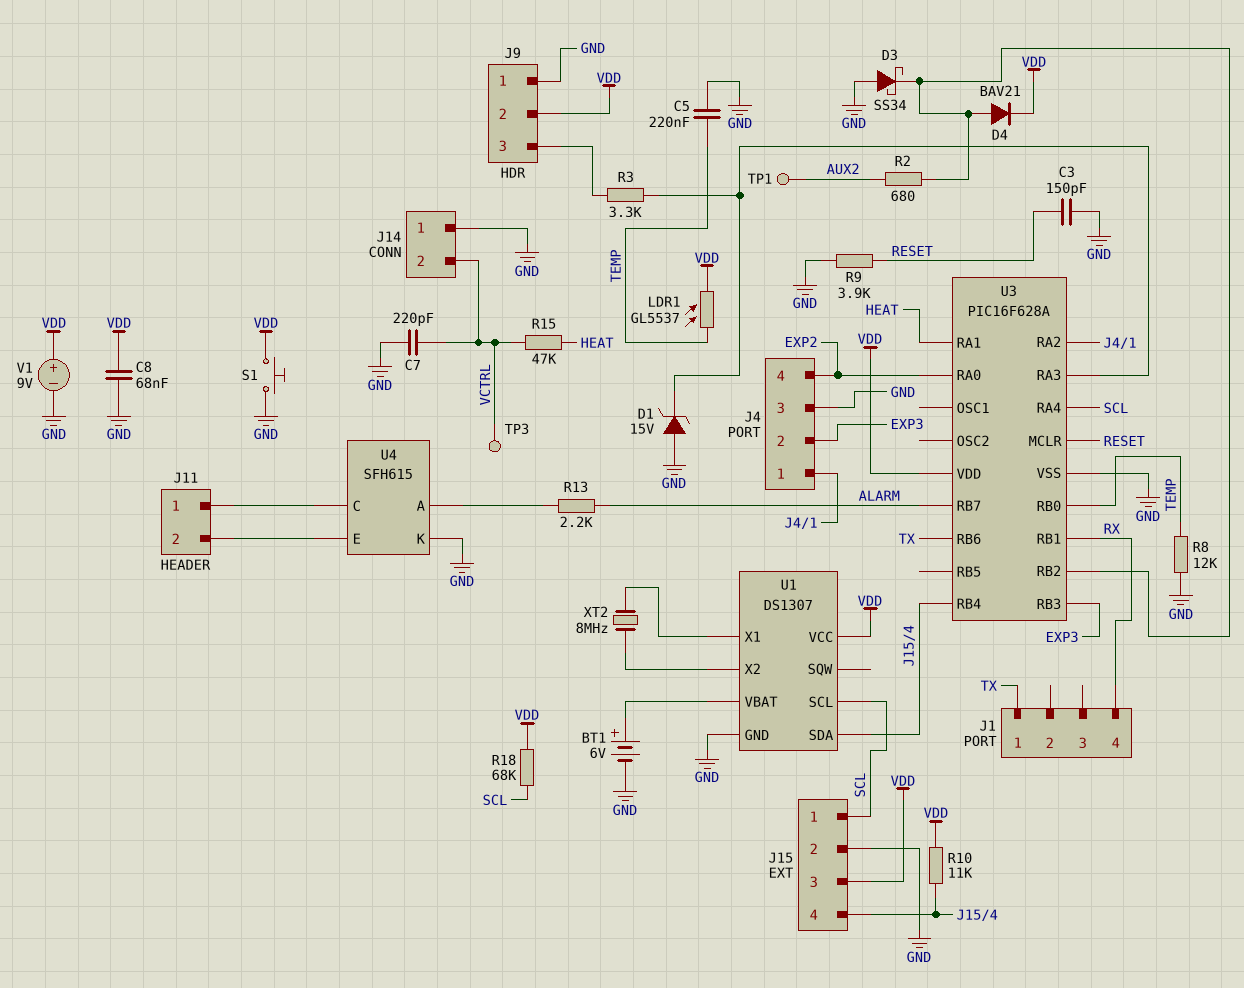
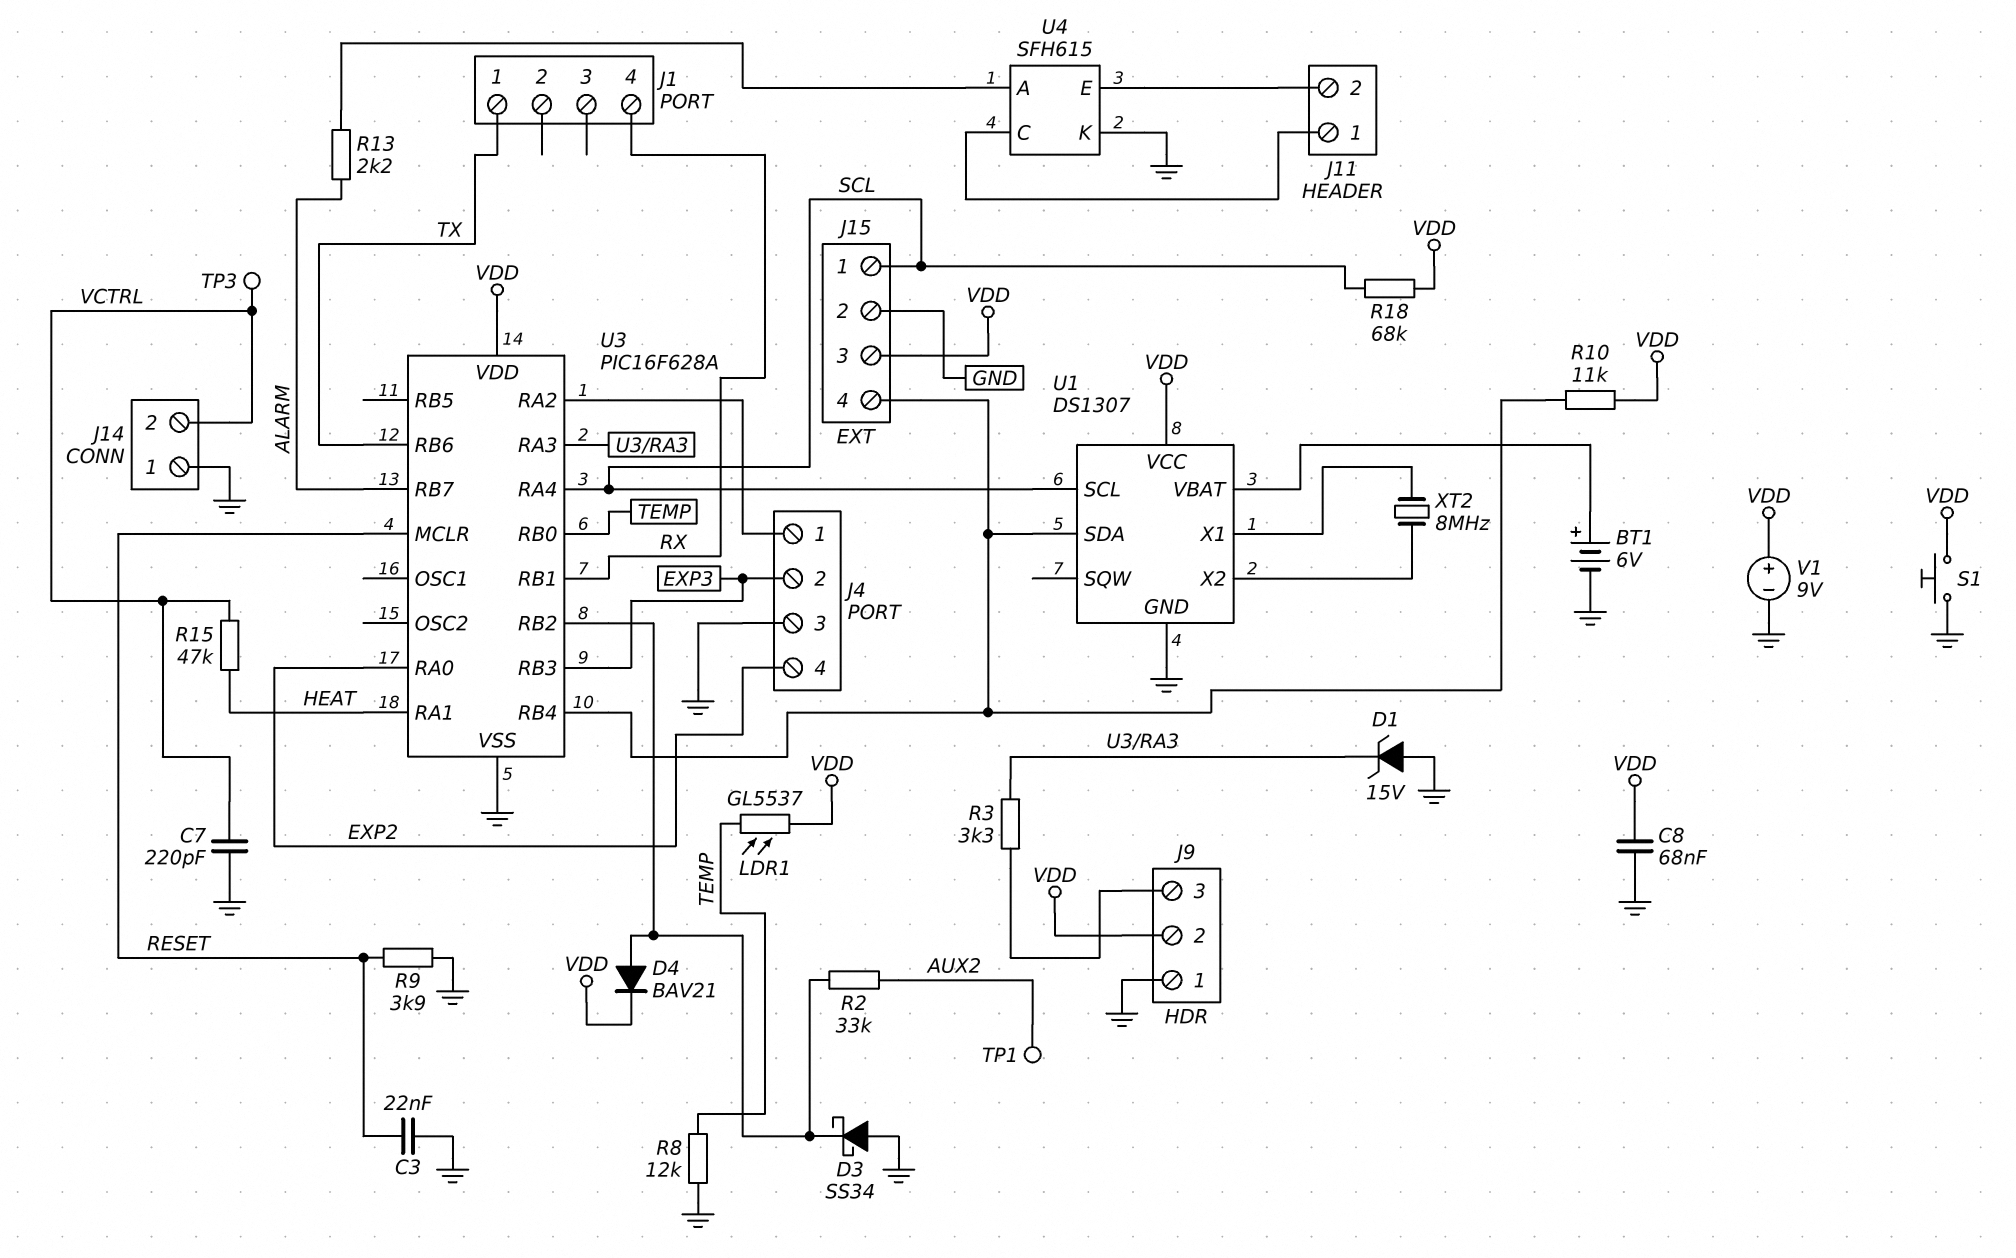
C3: 150pF (GND, RESET) -> 22nF (GND, RESET)
C5: 220nF (GND, TEMP) -> none
R2: 680 (AUX2, U3/RB2) -> 33k (AUX2, U3/RB2)

